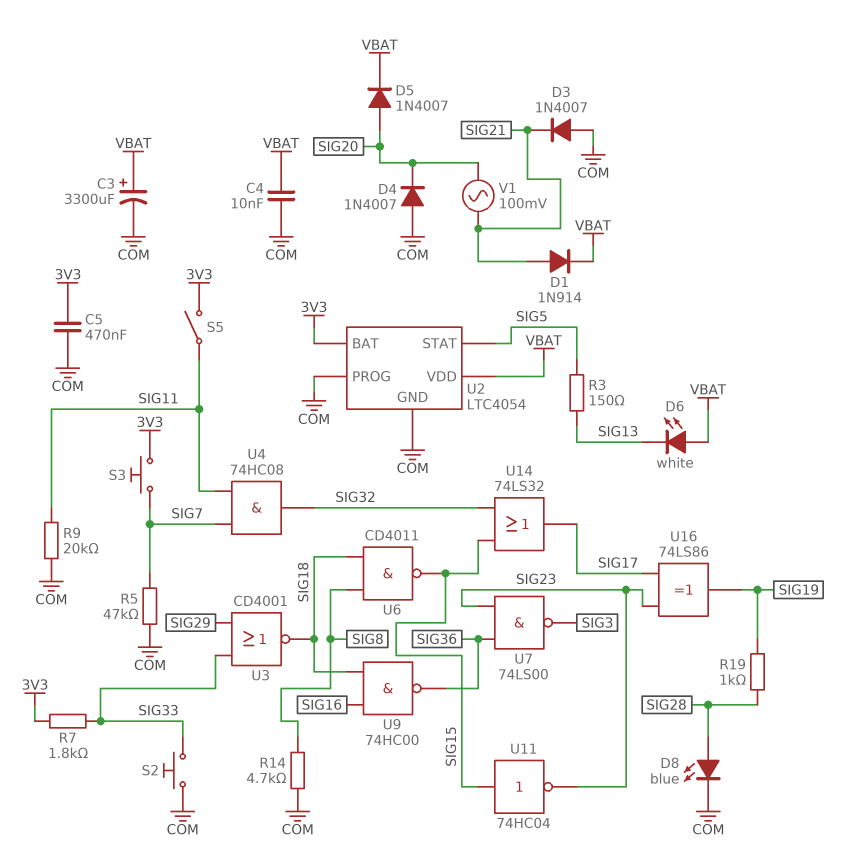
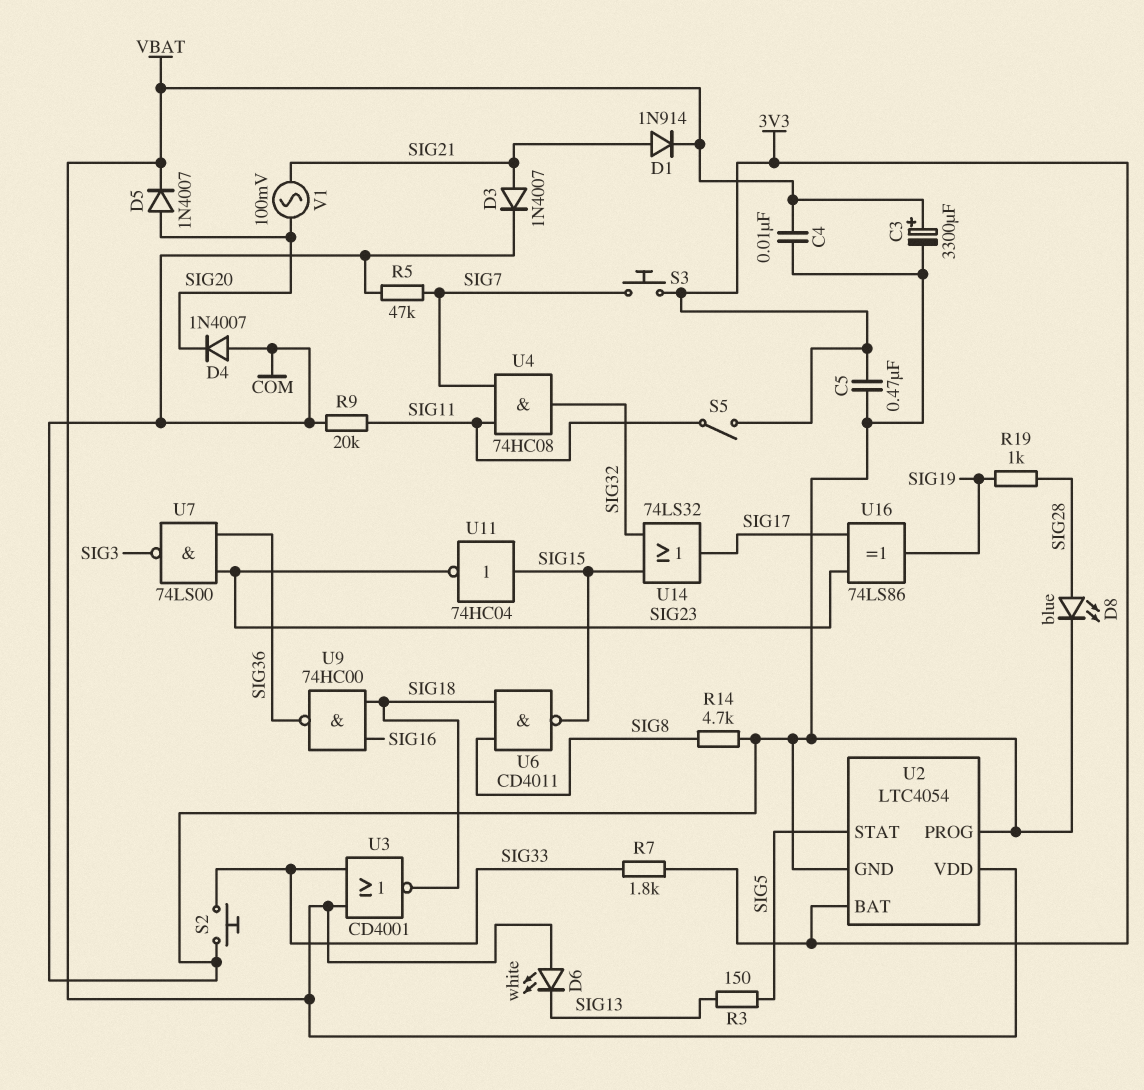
D3: diode 1N4007 (A COM, K SIG21) -> diode 1N4007 (A SIG21, K COM)
U3: NOR CD4001 (in SIG29, in SIG33, out SIG18) -> NOR CD4001 (in SIG33, in VBAT, out SIG18)

